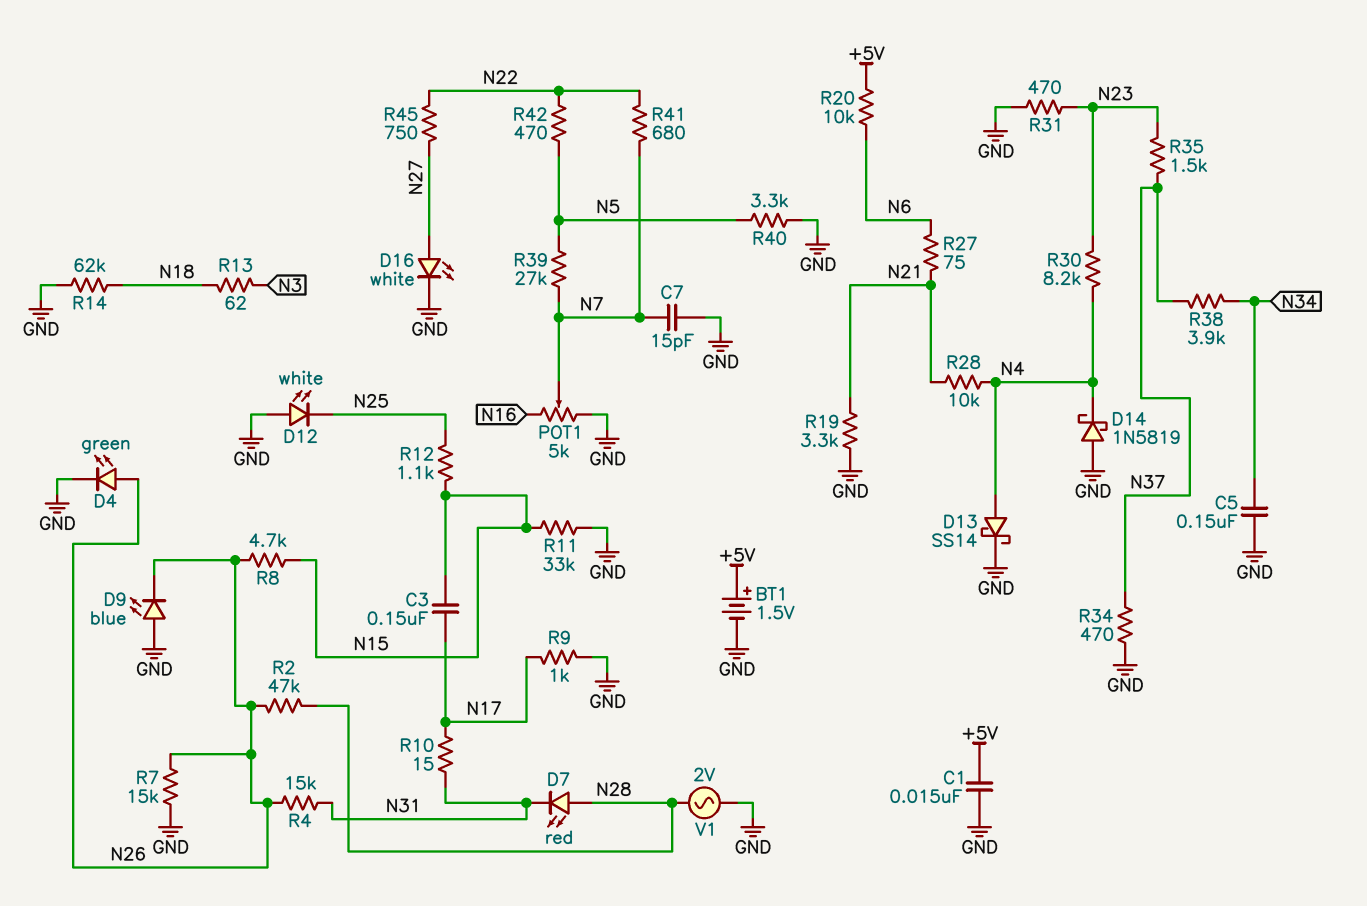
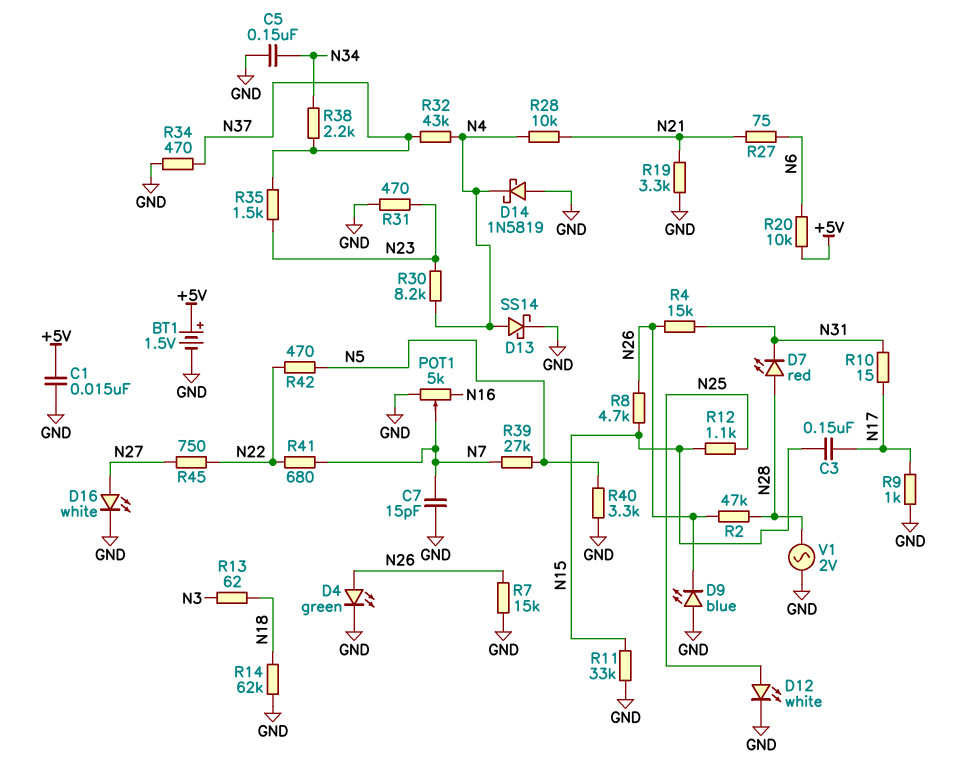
D12: LED white (A GND, K N25) -> LED white (A N25, K GND)
R32: none -> 43k (N4, N37)
R38: 3.9k (N34, N37) -> 2.2k (N34, N37)

